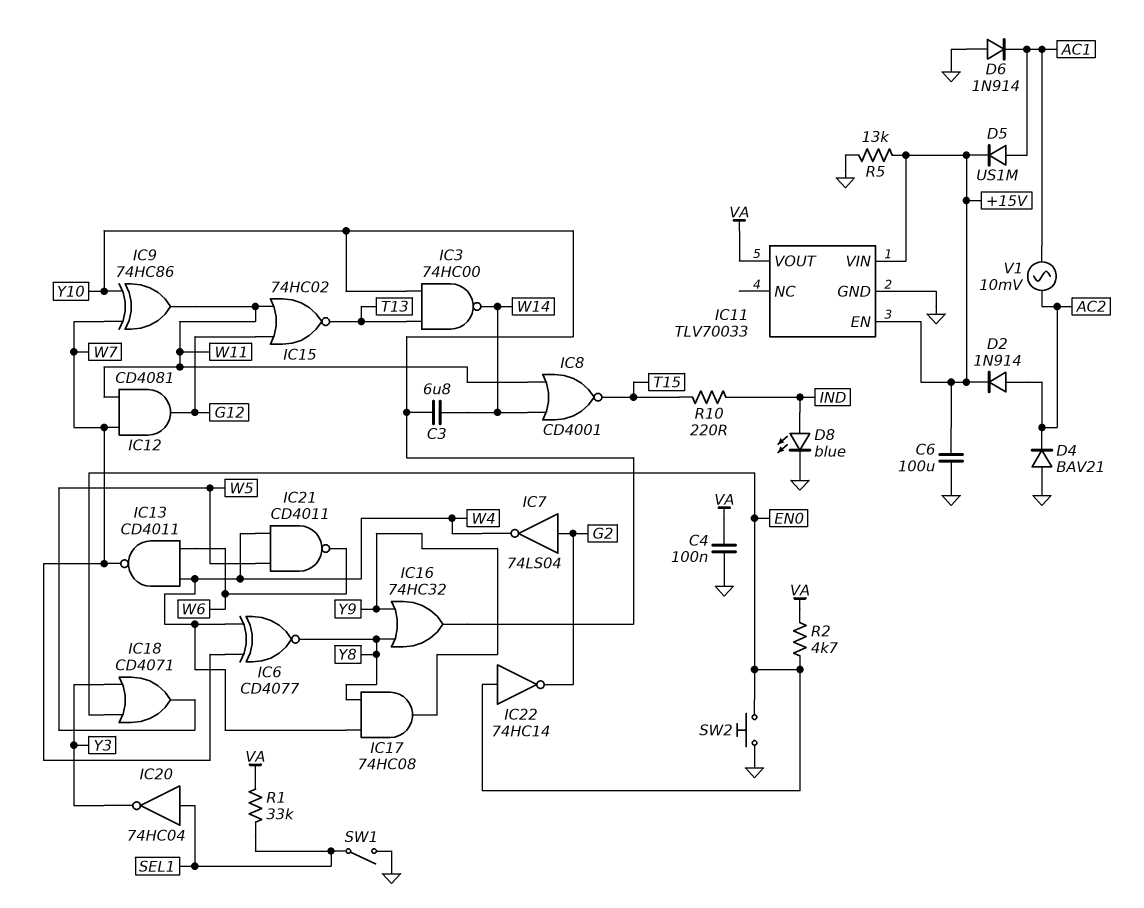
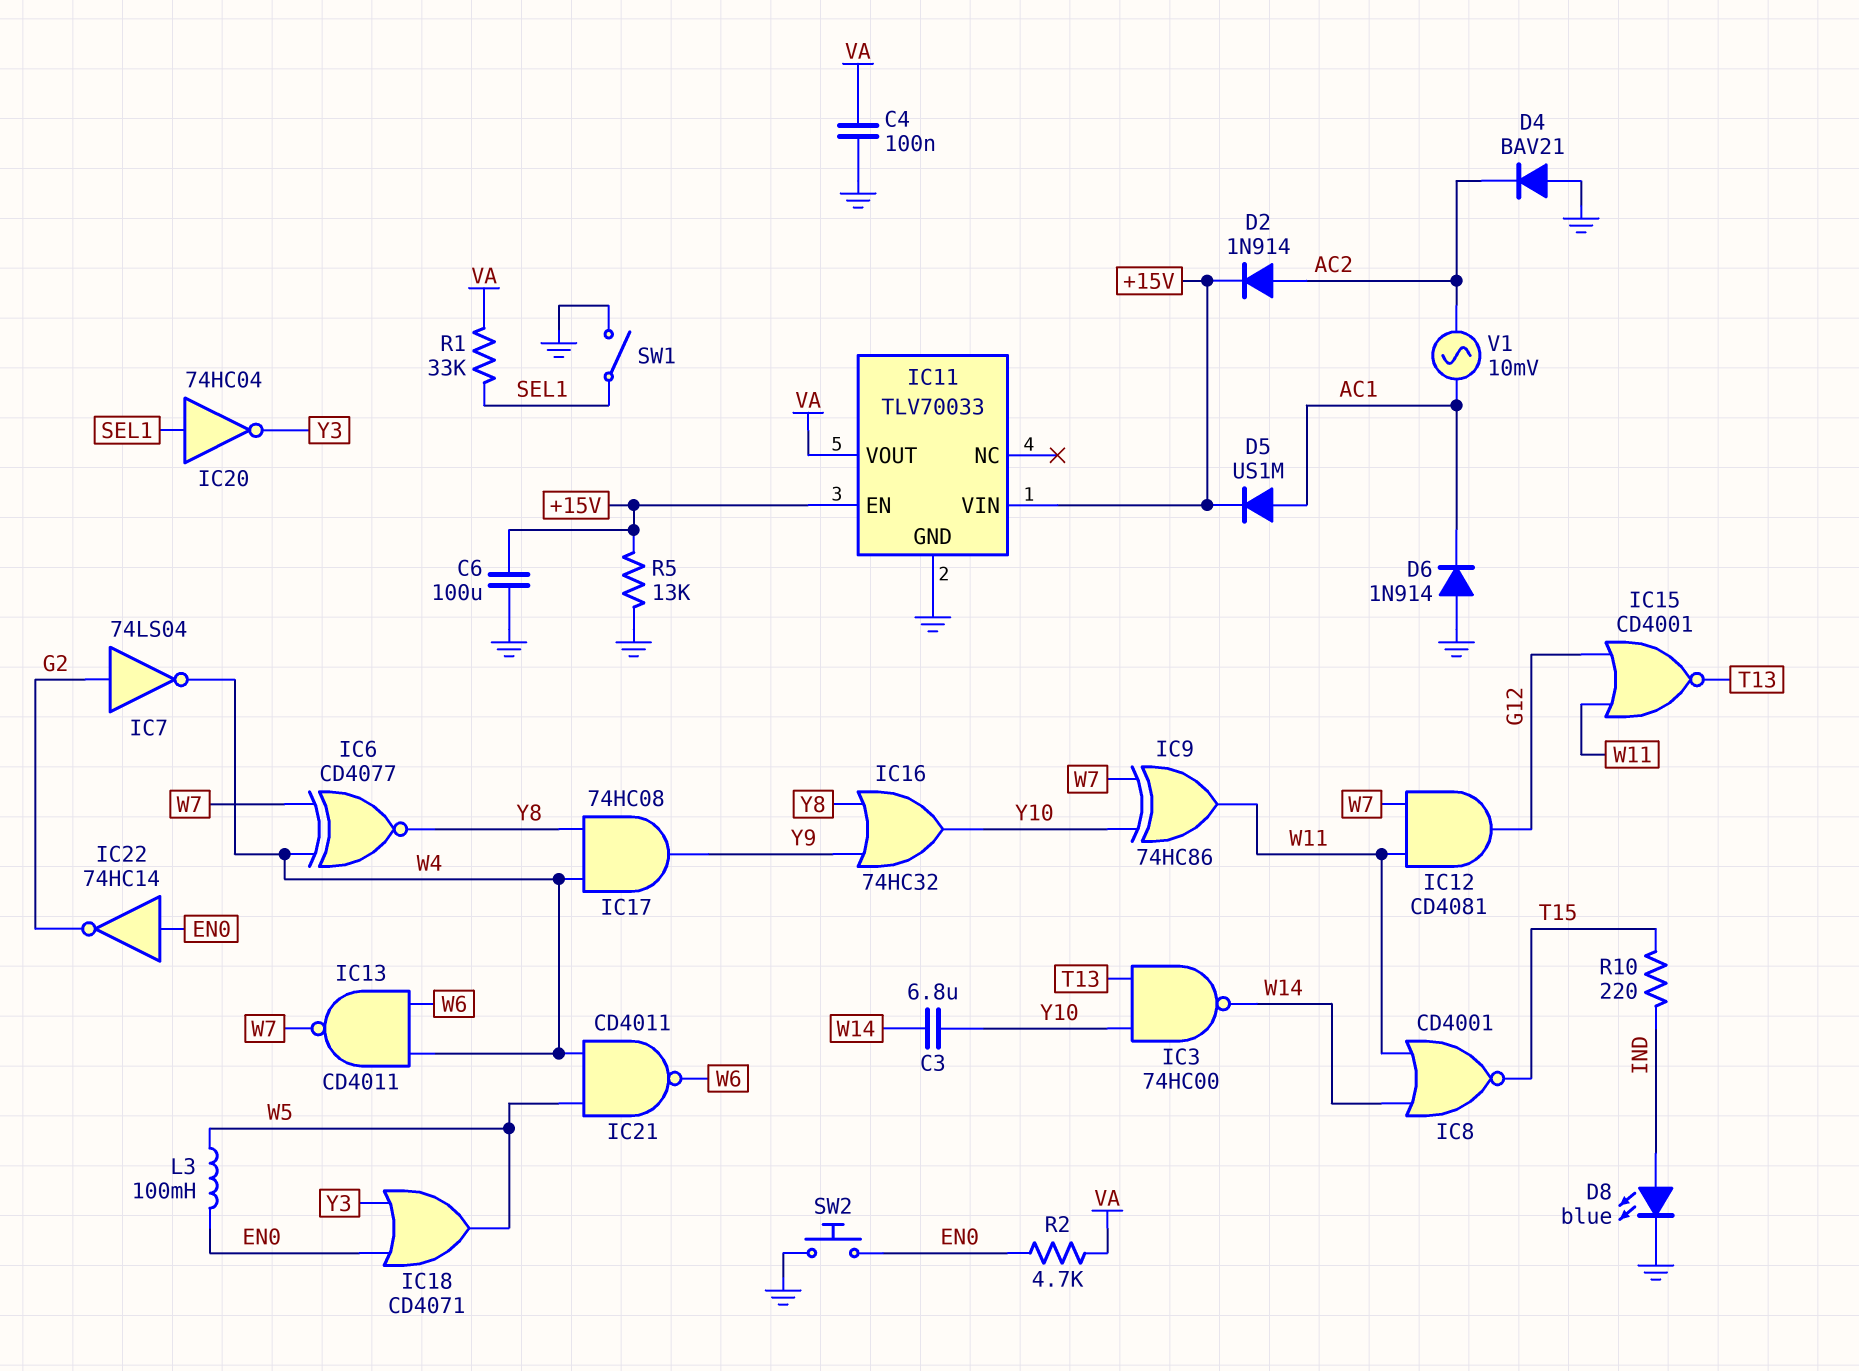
IC15: NOR 74HC02 (in G12, in W11, out T13) -> NOR CD4001 (in G12, in W11, out T13)
L3: none -> 100mH (EN0, W5)

